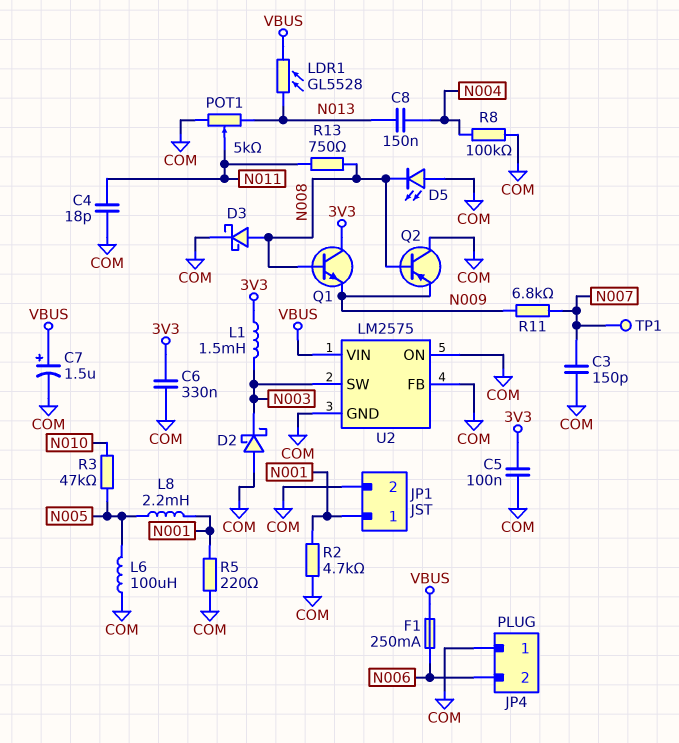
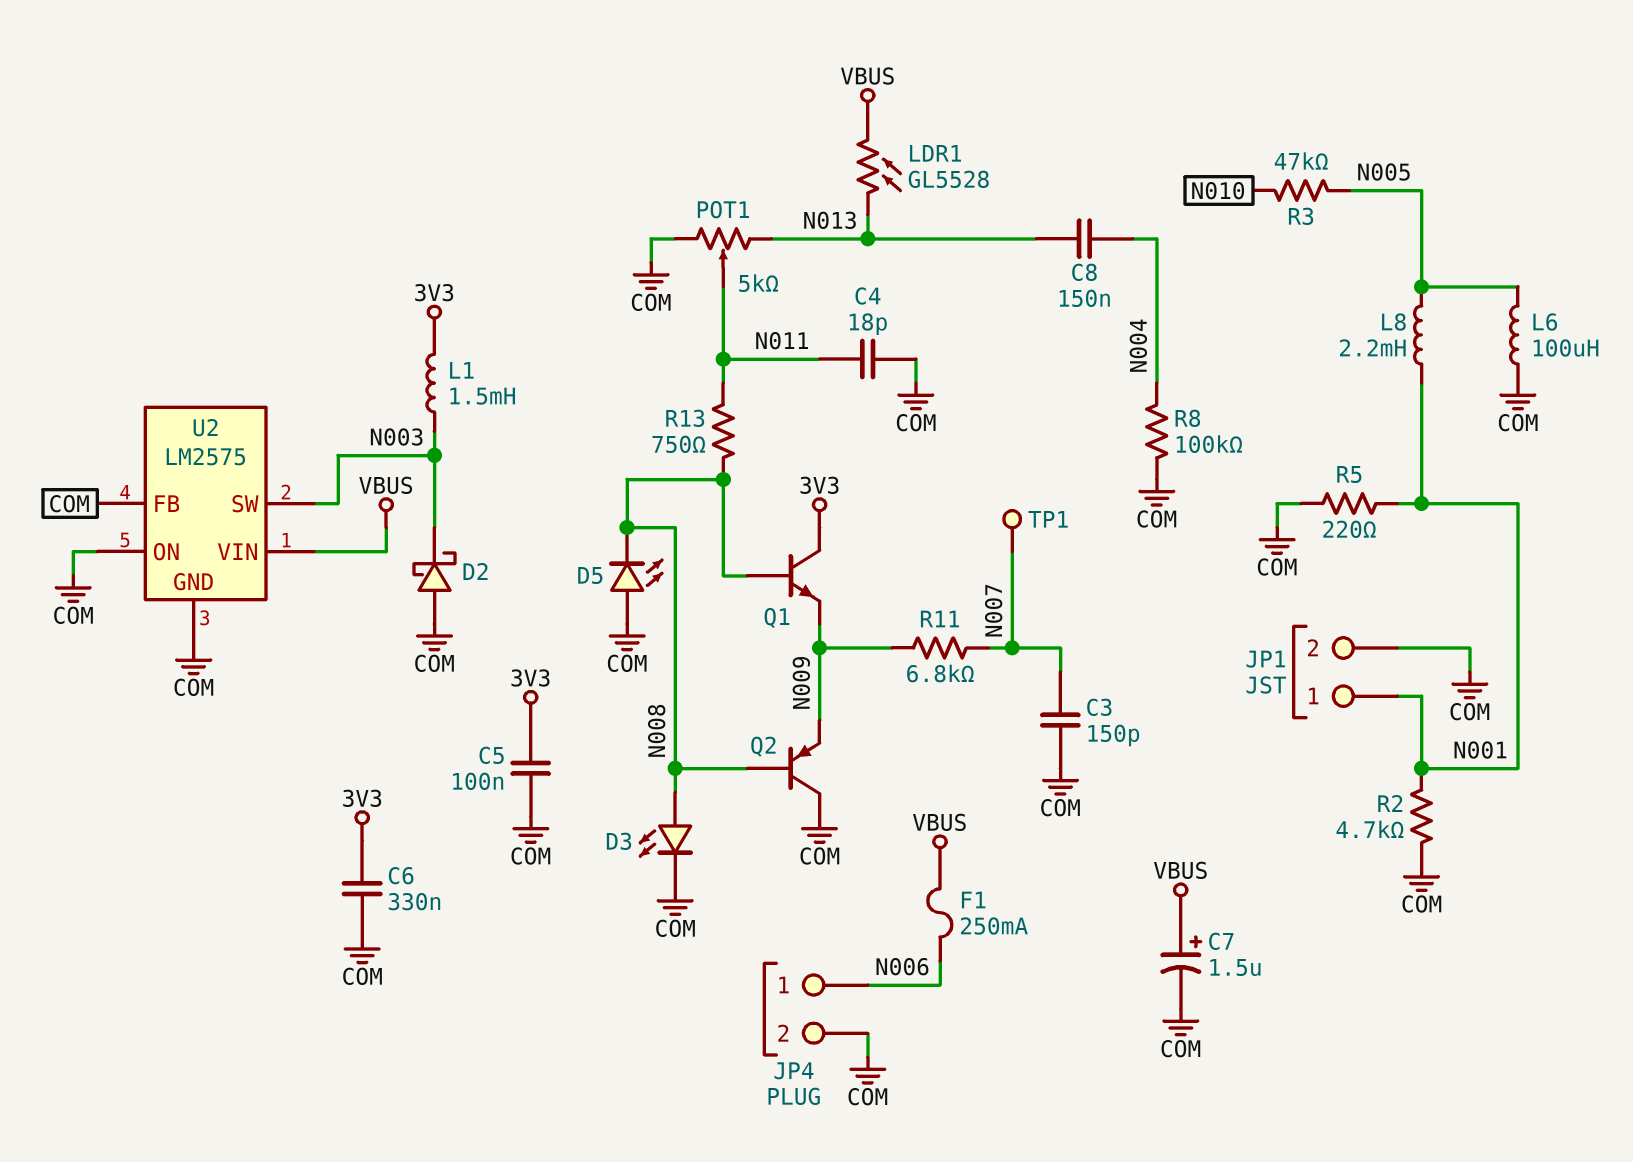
D3: schottky (A N008, K COM) -> LED (A N008, K COM)
JP4 pin 1: COM -> N006
JP4 pin 2: N006 -> COM

